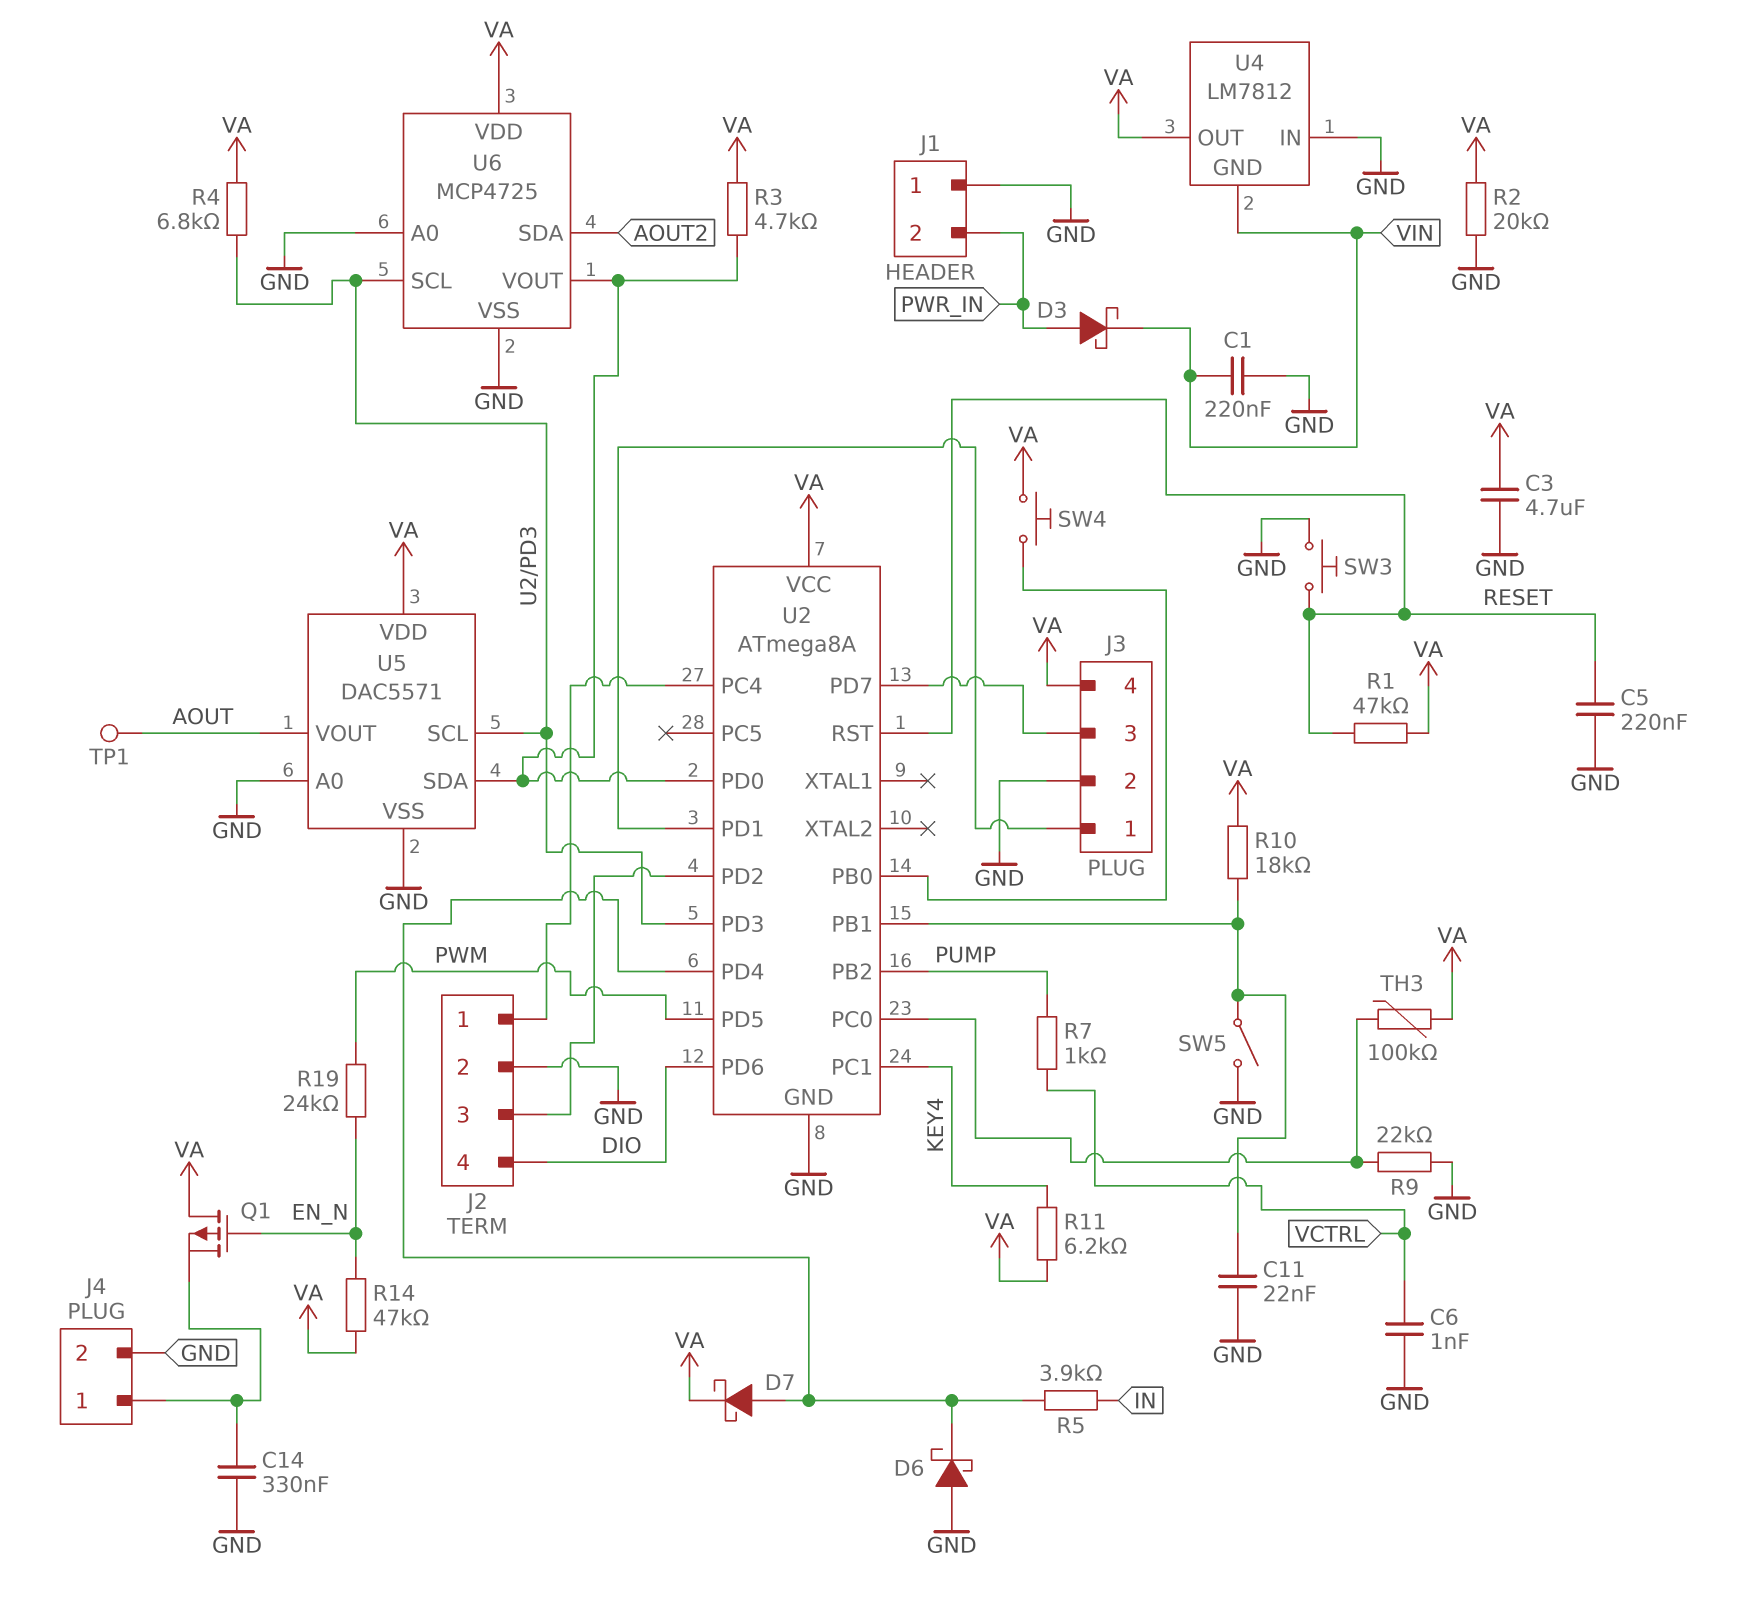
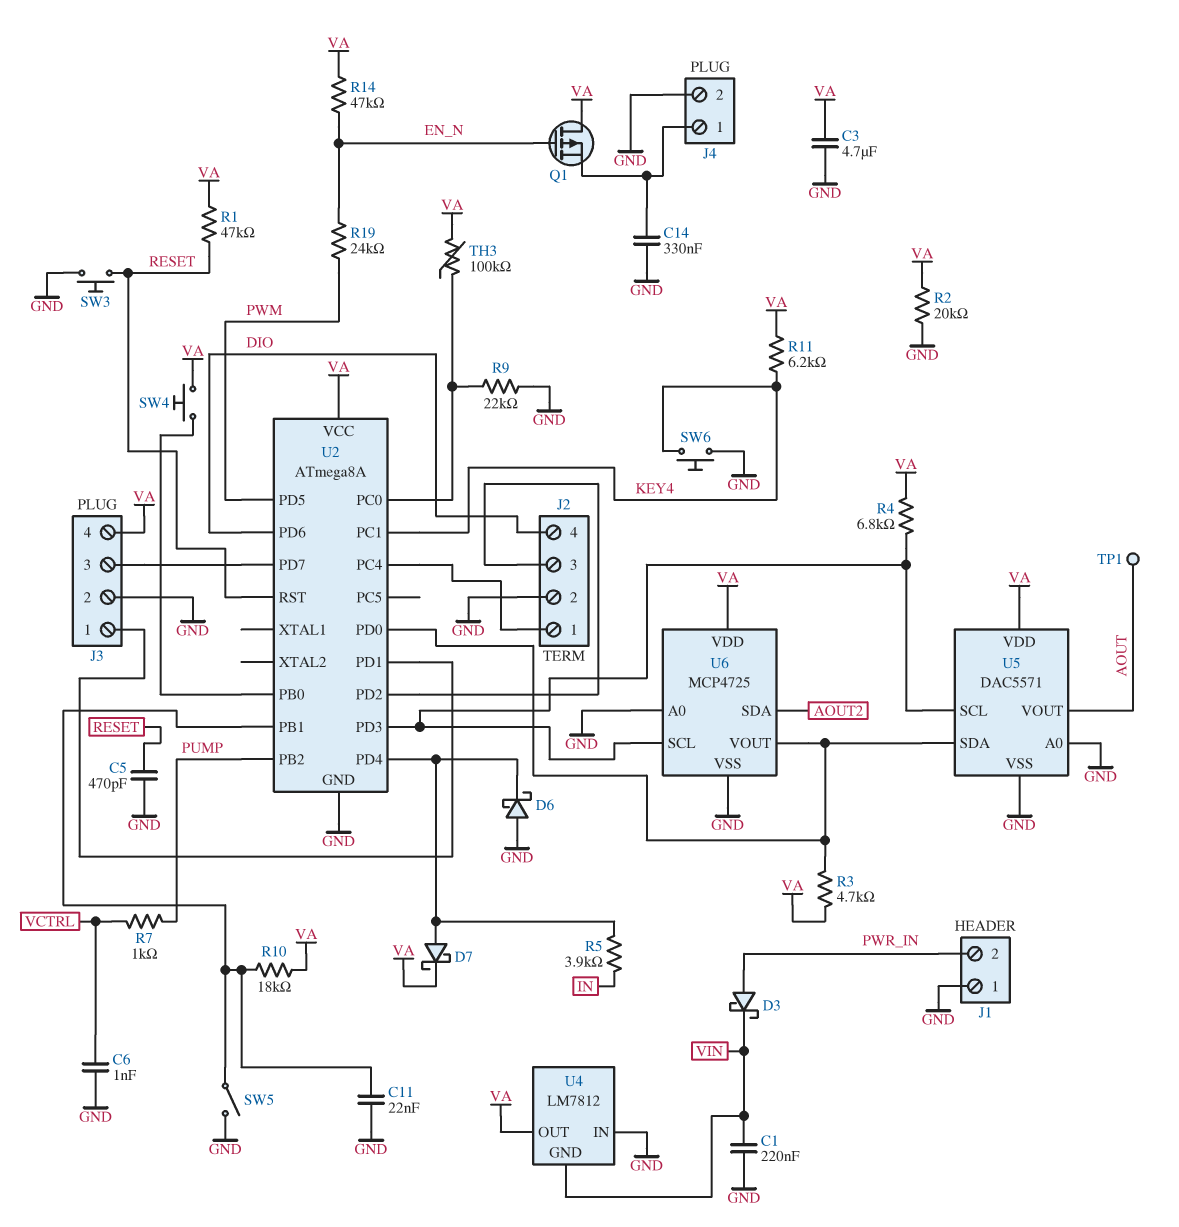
C5: 220nF (GND, RESET) -> 470pF (GND, RESET)
SW6: none -> button (GND, KEY4)

